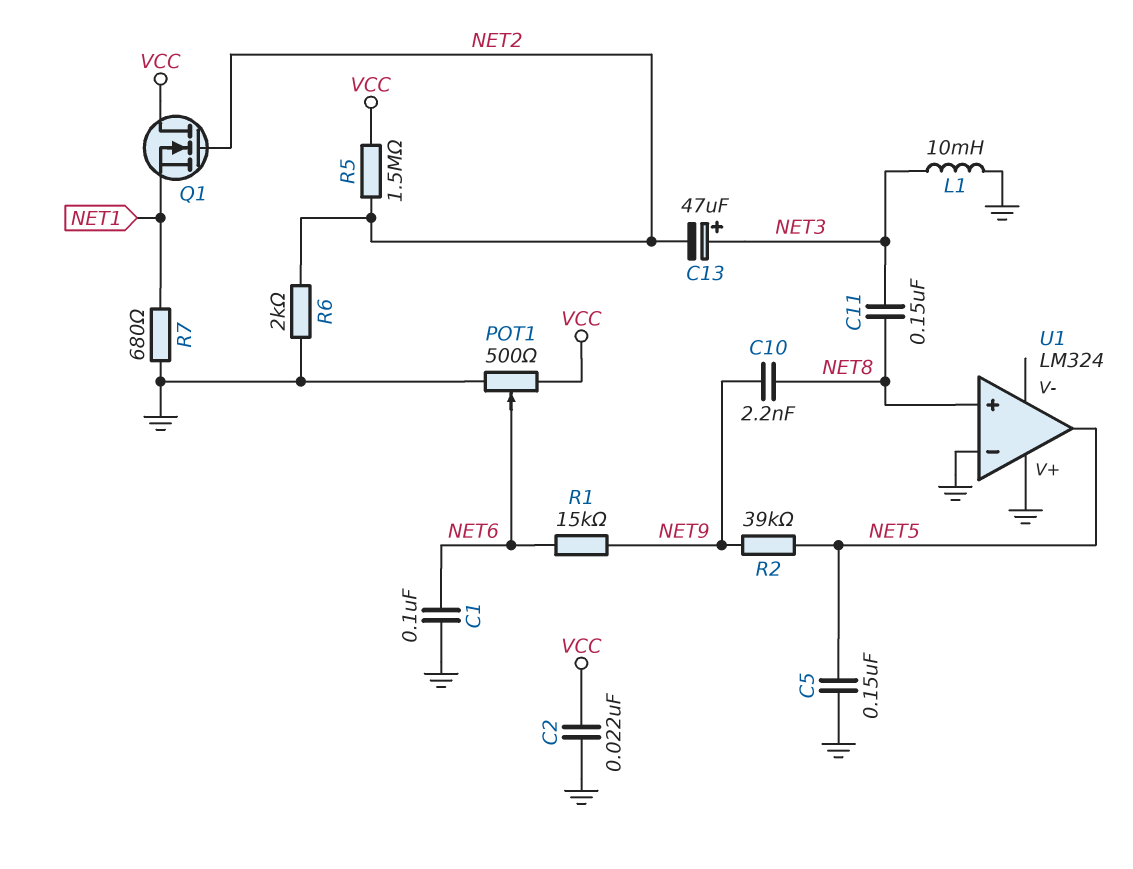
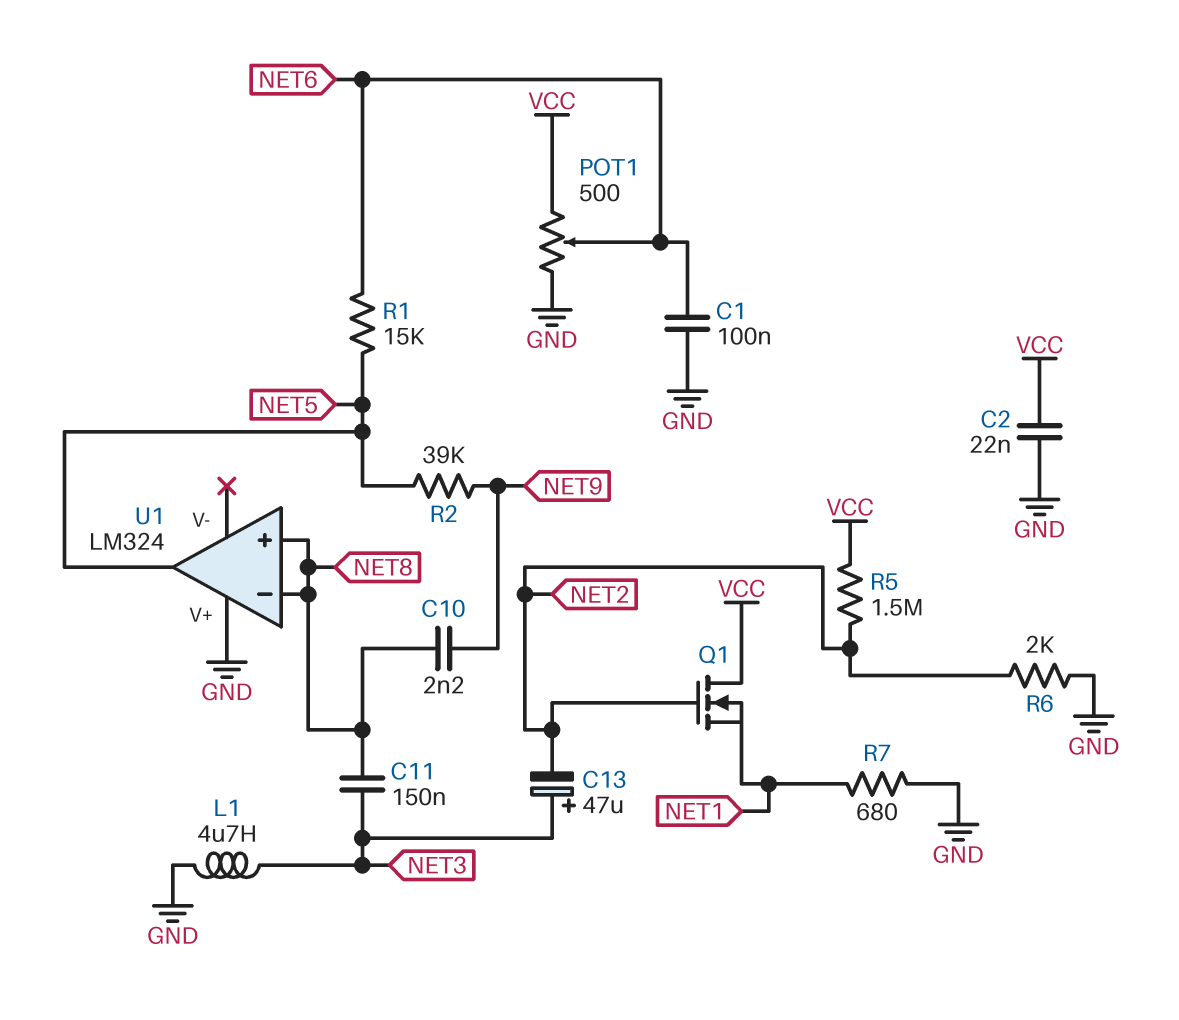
C5: 150nF (GND, NET5) -> none
L1: 10mH (GND, NET3) -> 4.7uH (GND, NET3)
R1: 15k (NET6, NET9) -> 15k (NET5, NET6)
U1 pin in-: GND -> NET8

